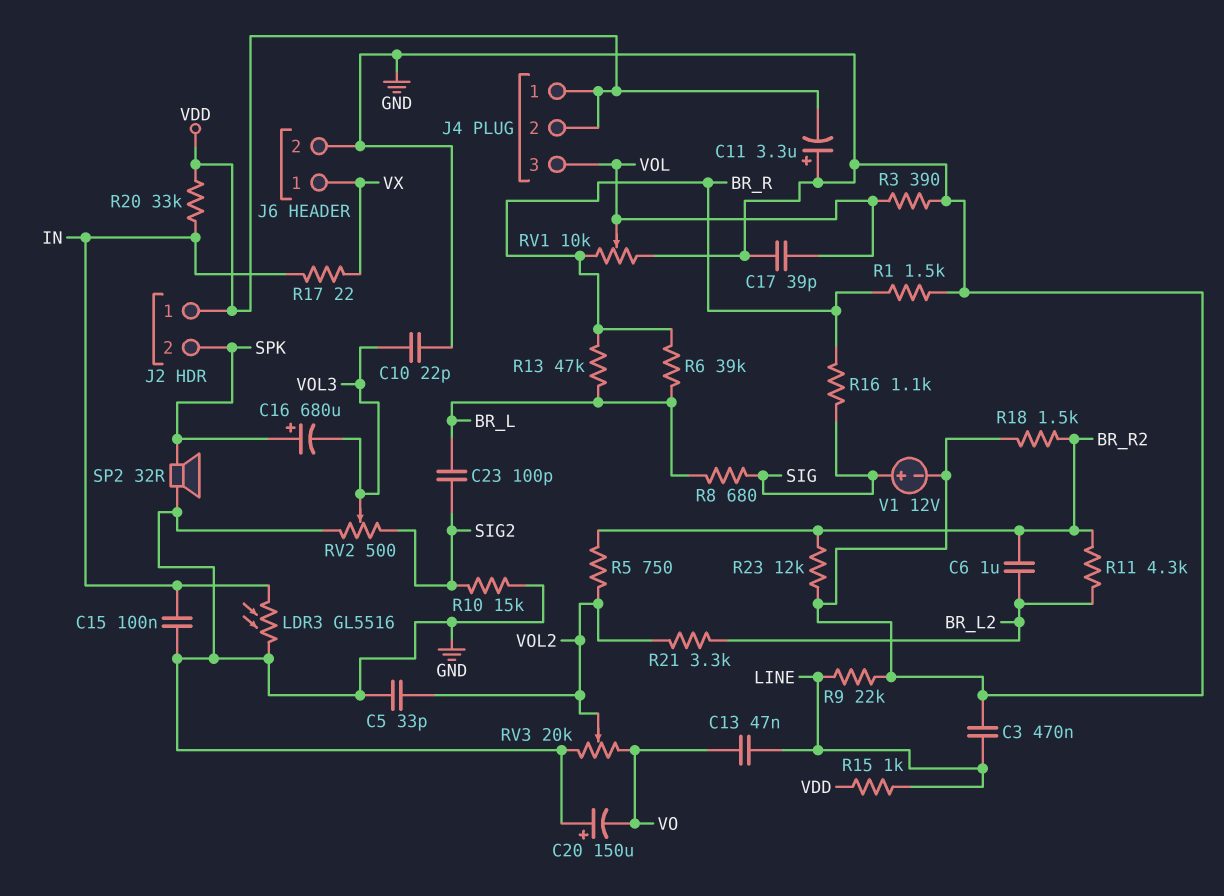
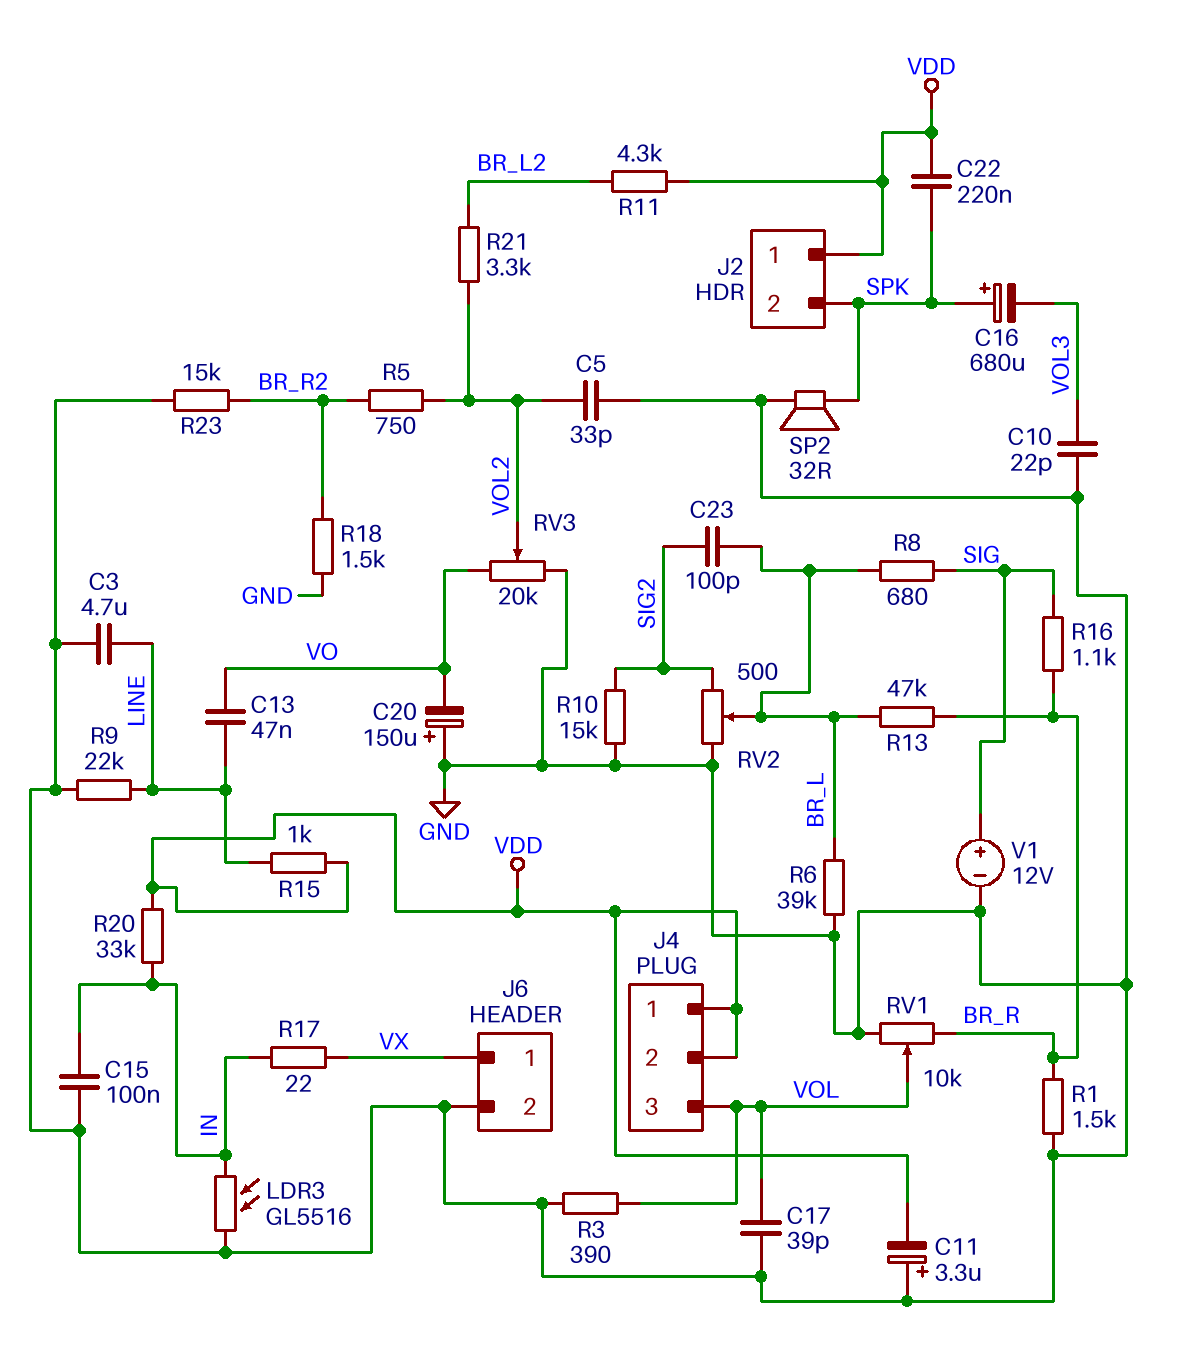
C3: 470nF (GND, LINE) -> 4.7uF (GND, LINE)
C6: 1uF (BR_L2, BR_R2) -> none
C22: none -> 220nF (SPK, VDD)
R6: 39k (BR_L, BR_R) -> 39k (BR_L, GND)
R11: 4.3k (BR_L2, BR_R2) -> 4.3k (BR_L2, VDD)
R23: 12k (BR_R2, GND) -> 15k (BR_R2, GND)
RV2: 500 (GND, SIG2, wiper VOL3) -> 500 (GND, SIG2, wiper BR_L)

